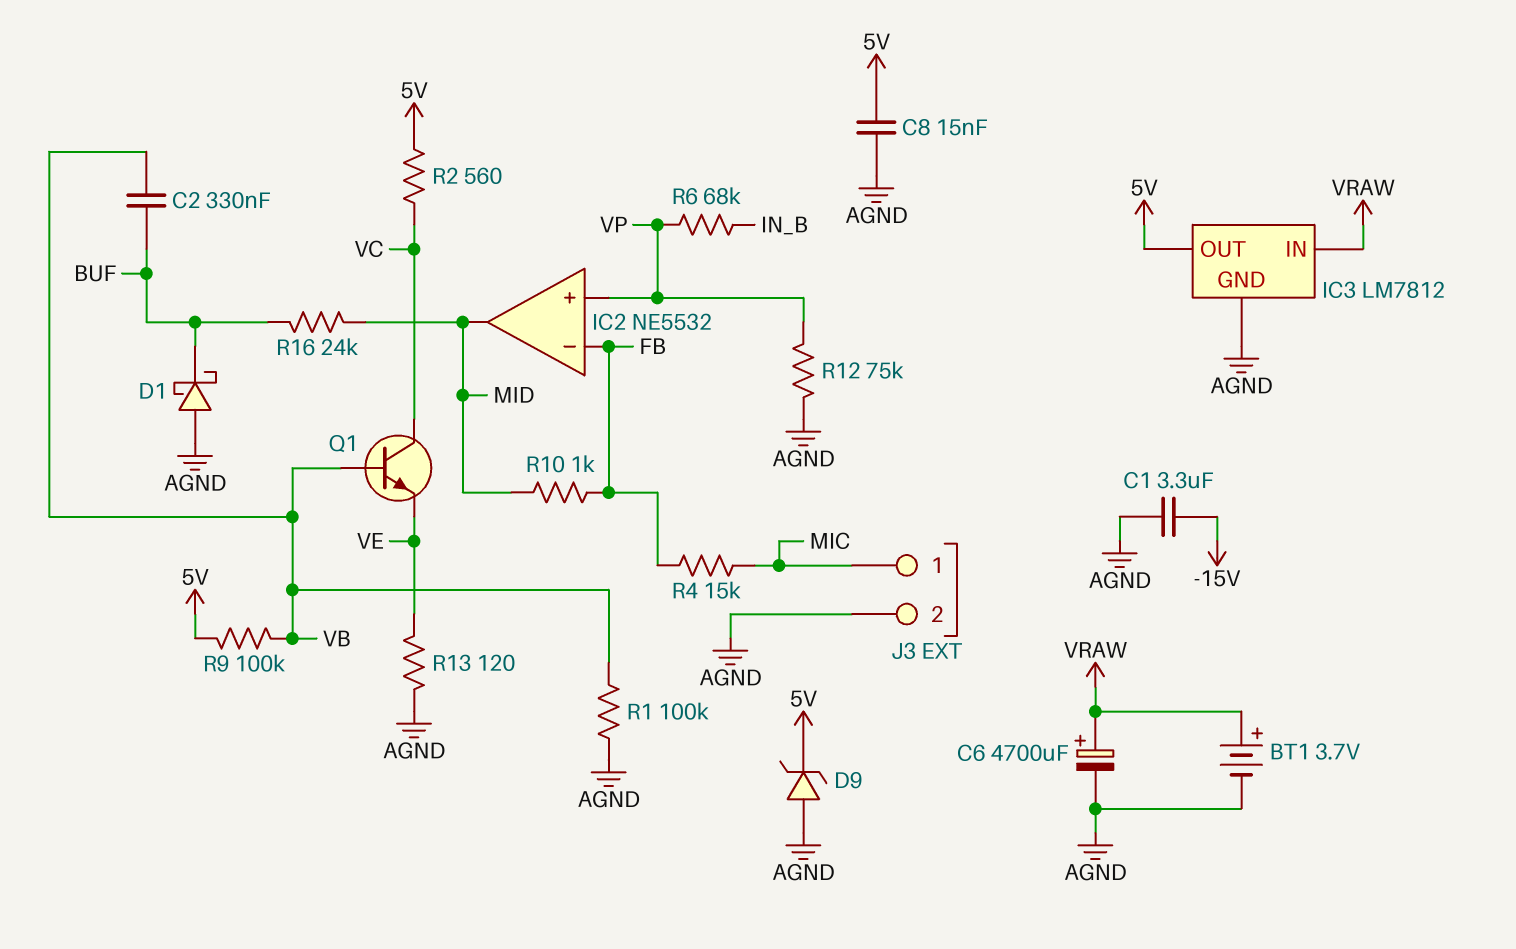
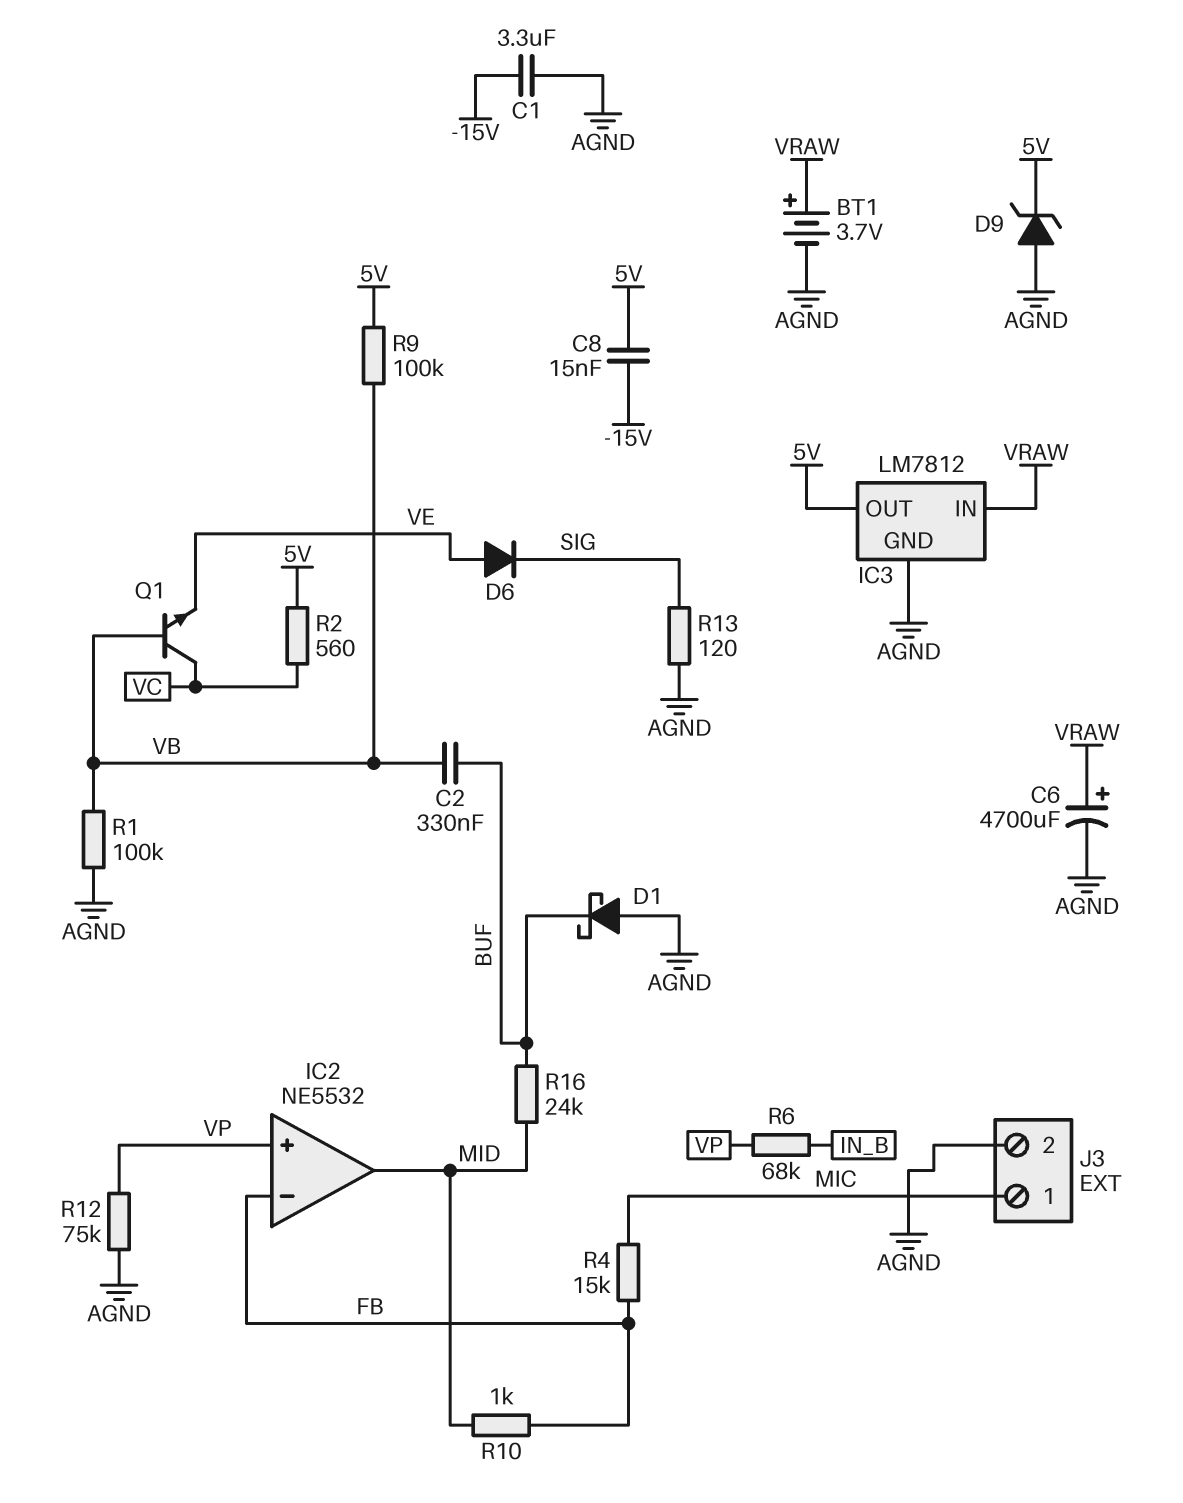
C8: 15nF (5V, AGND) -> 15nF (-15V, 5V)
D6: none -> diode (A VE, K SIG)
R13: 120 (AGND, VE) -> 120 (AGND, SIG)

